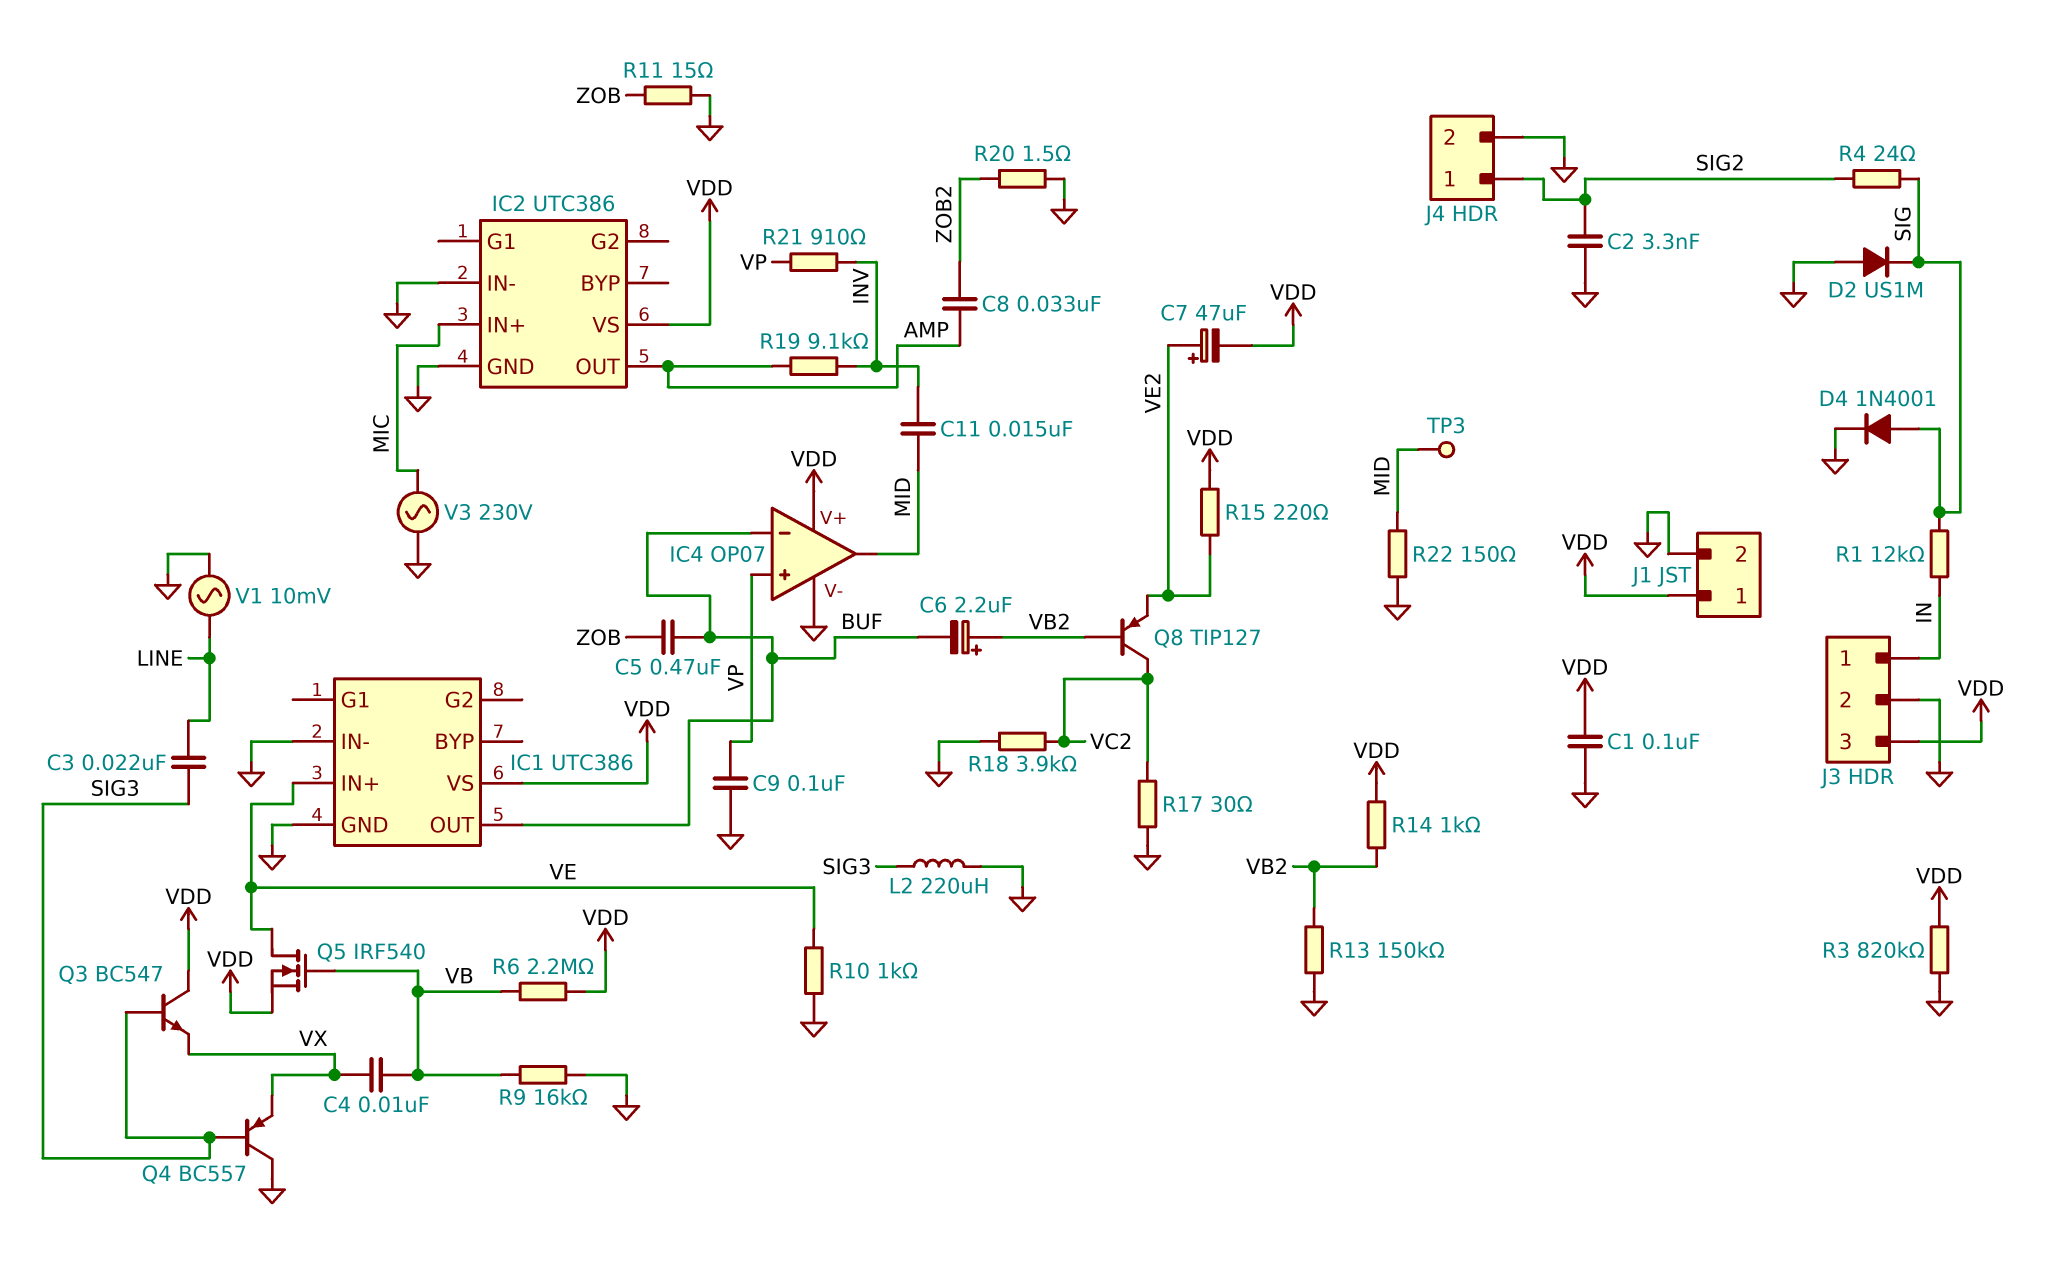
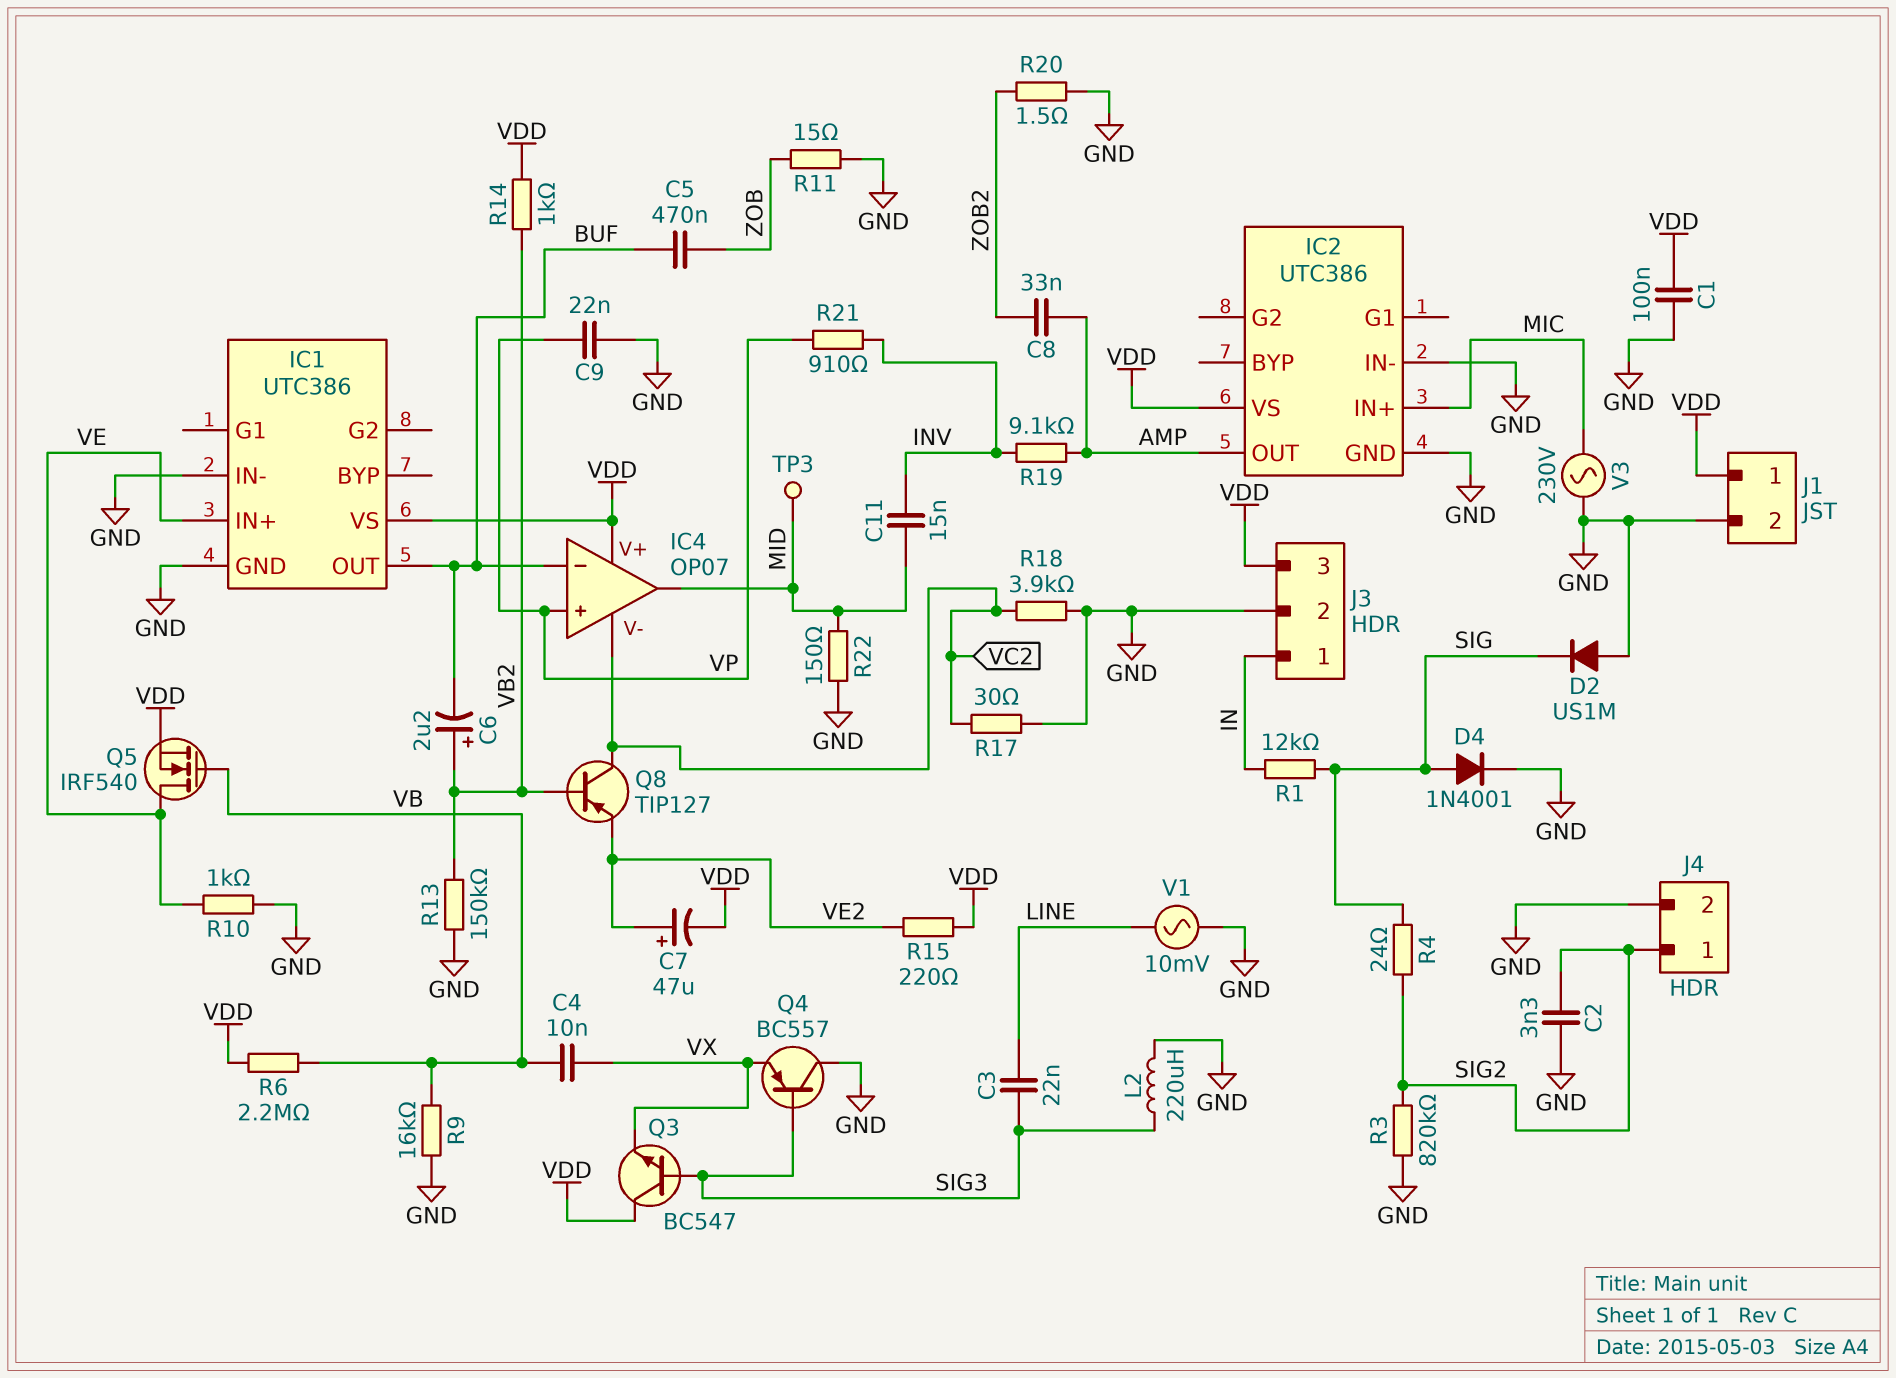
C9: 100nF (GND, VP) -> 22nF (GND, VP)
IC4 pin V-: GND -> VC2
R3: 820k (GND, VDD) -> 820k (GND, SIG2)

